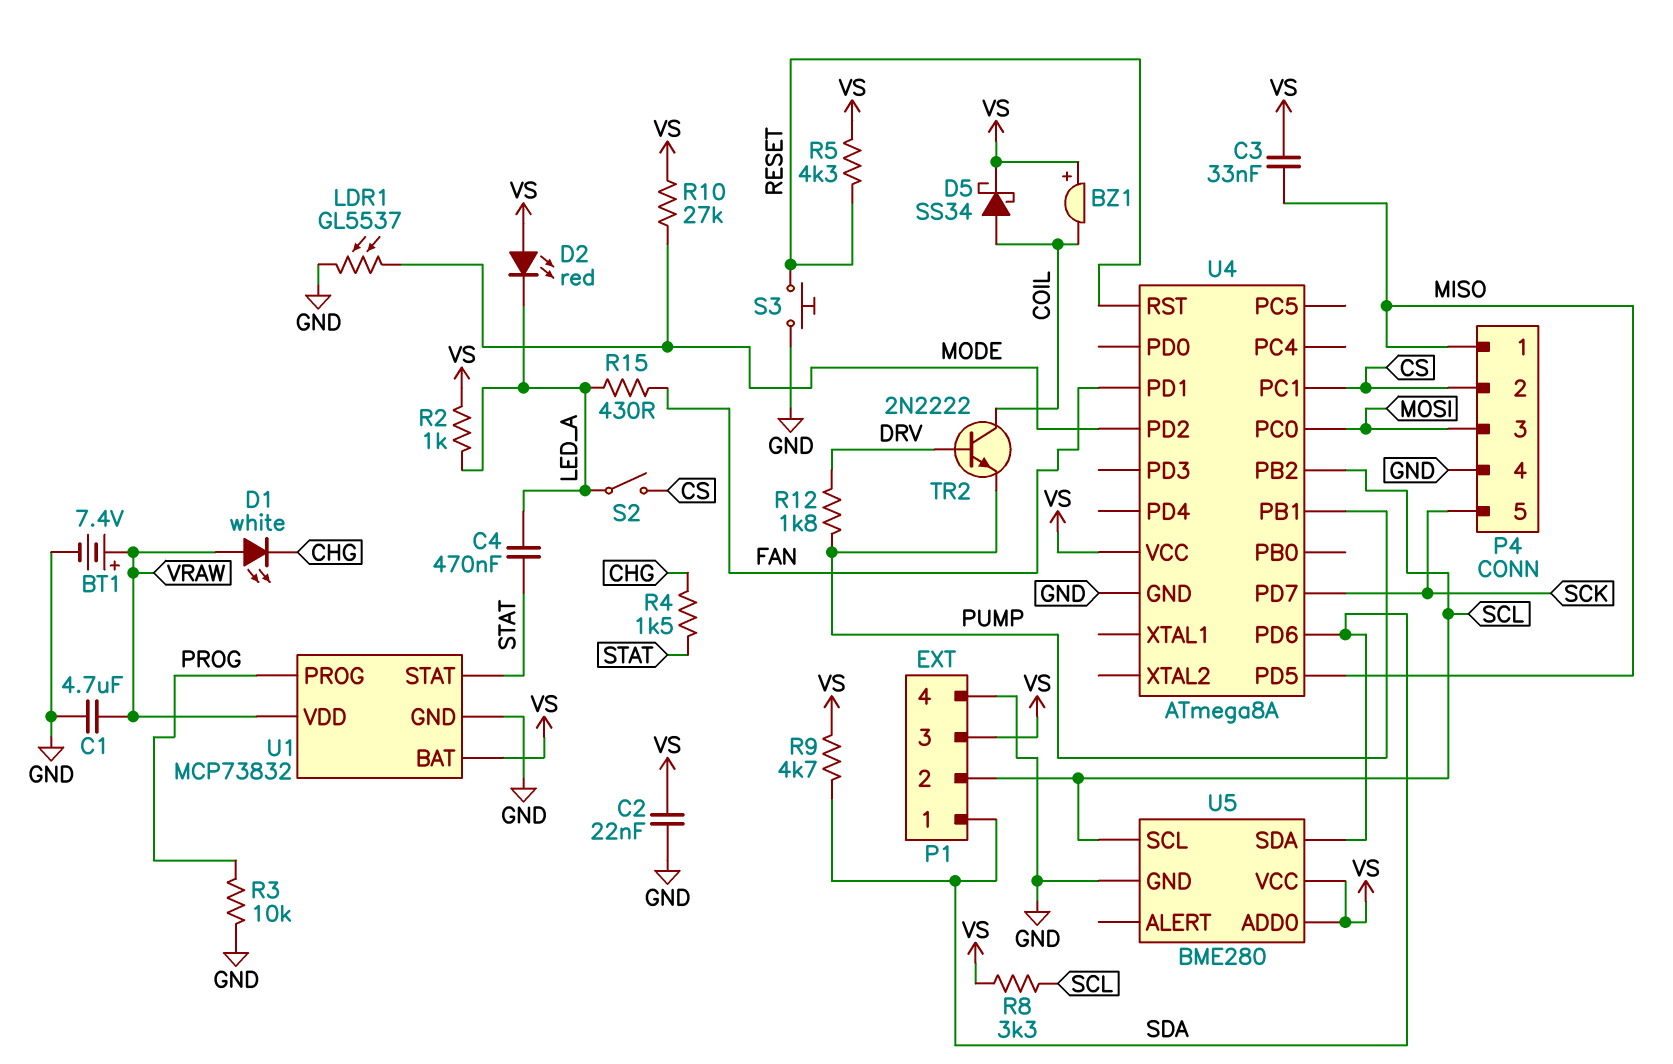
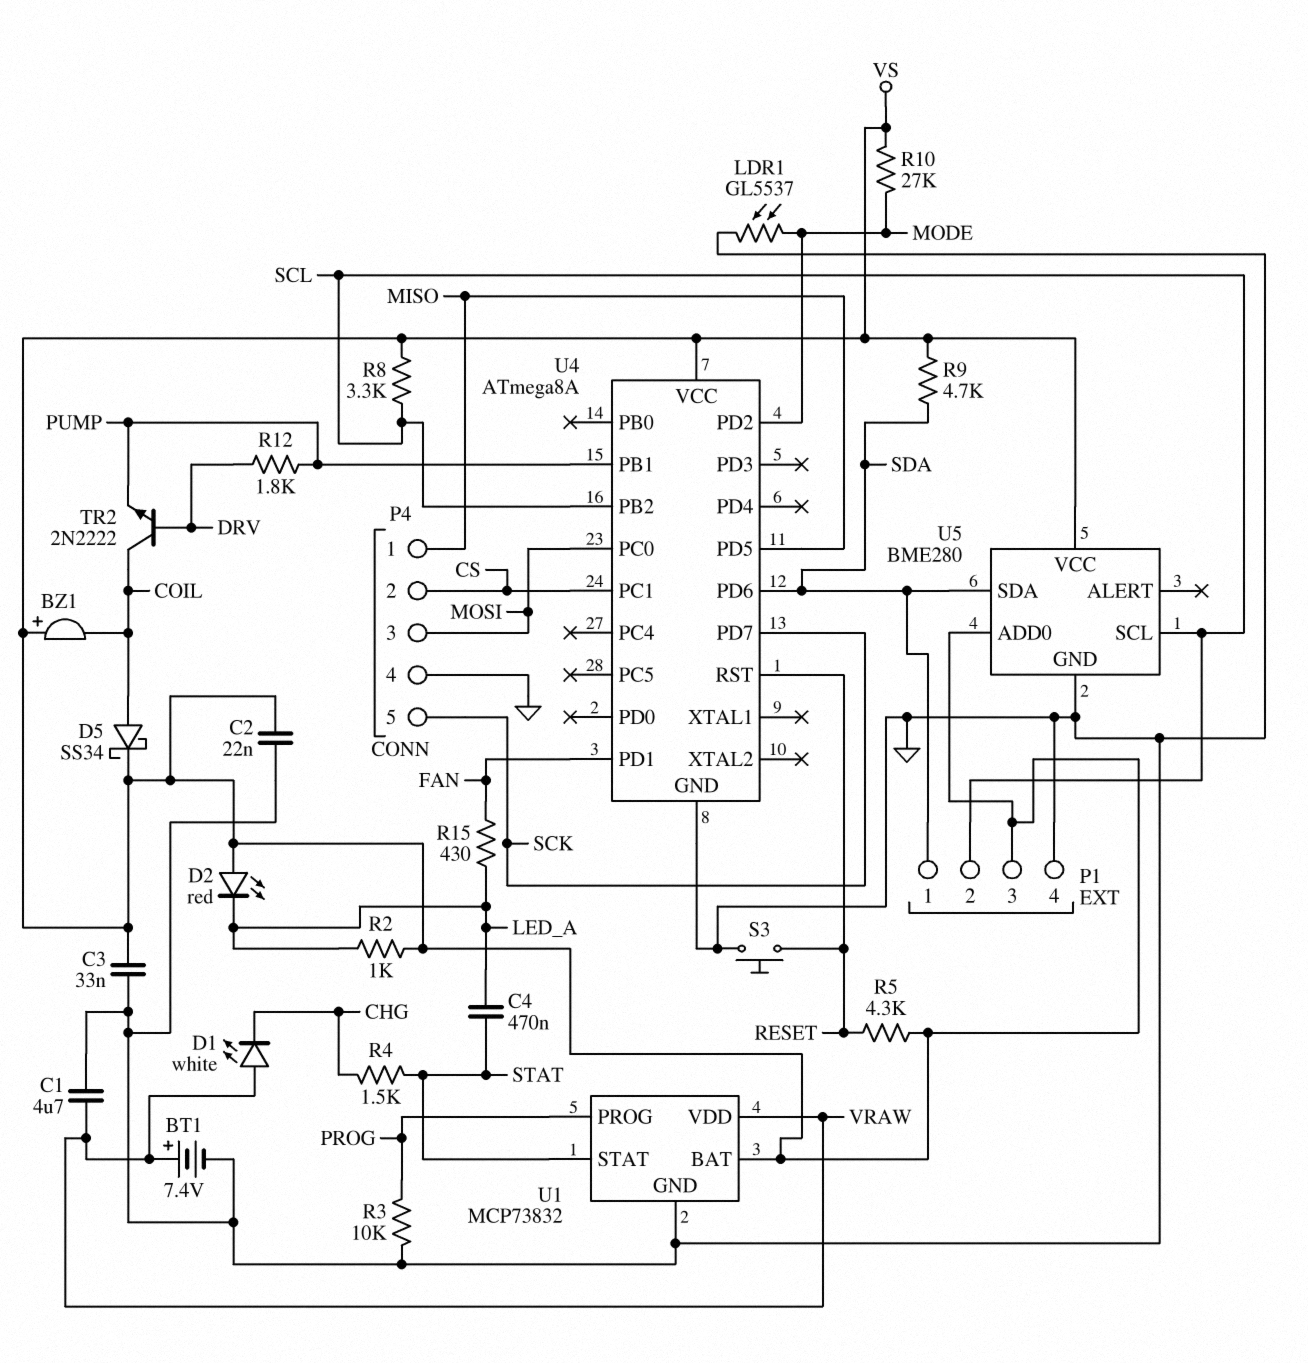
C3: 33nF (MISO, VS) -> 33nF (GND, VS)
S2: switch (CS, LED_A) -> none

